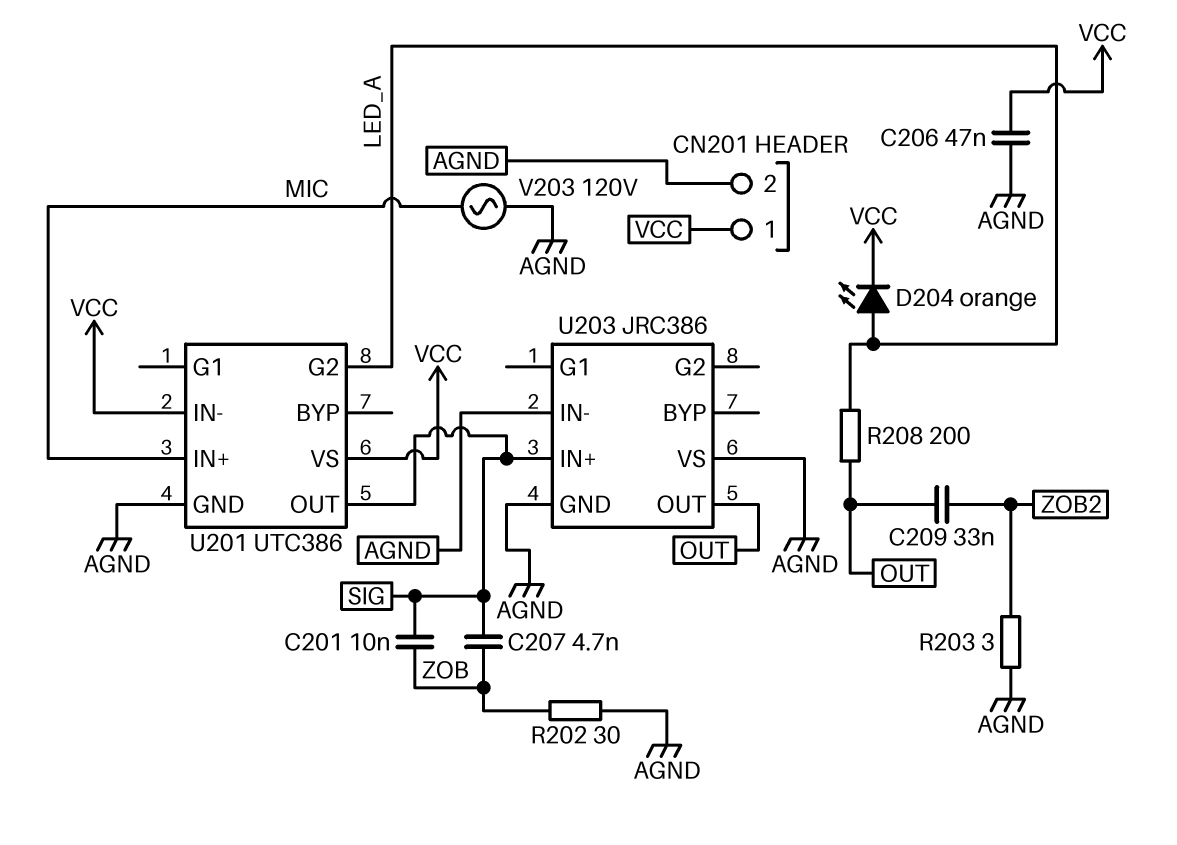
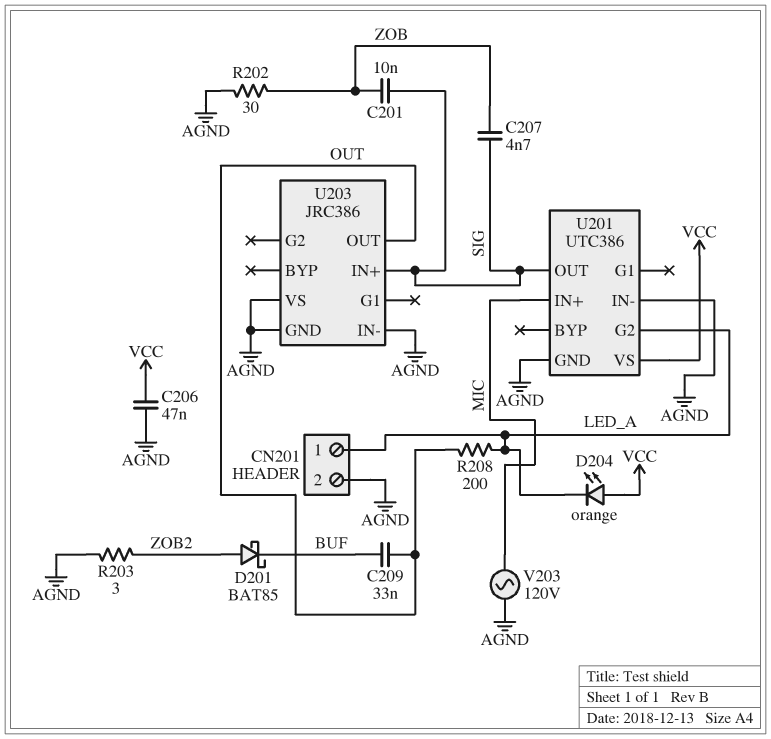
C209: 33nF (OUT, ZOB2) -> 33nF (BUF, OUT)
CN201 pin 1: VCC -> LED_A
D201: none -> schottky BAT85 (A ZOB2, K BUF)
D204: LED orange (A LED_A, K VCC) -> LED orange (A VCC, K LED_A)
U201 pin IN-: VCC -> AGND

